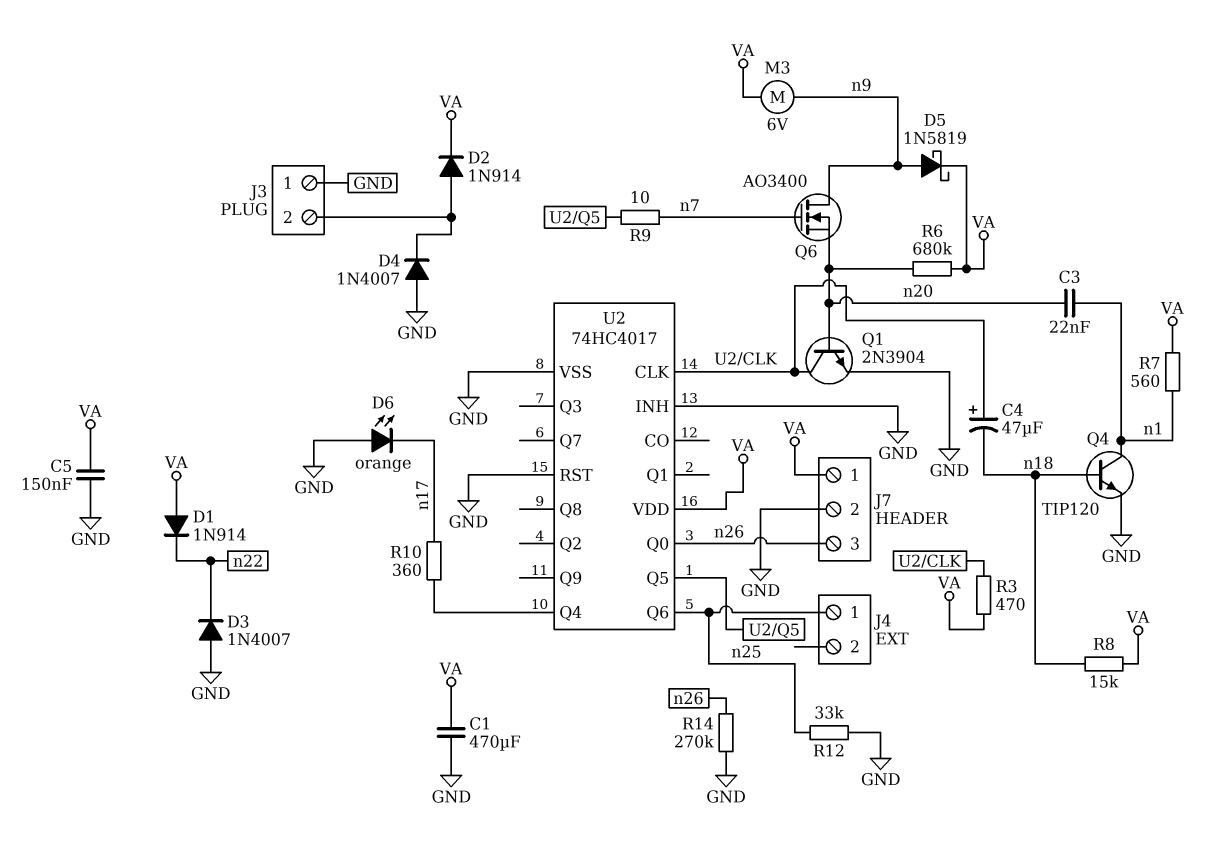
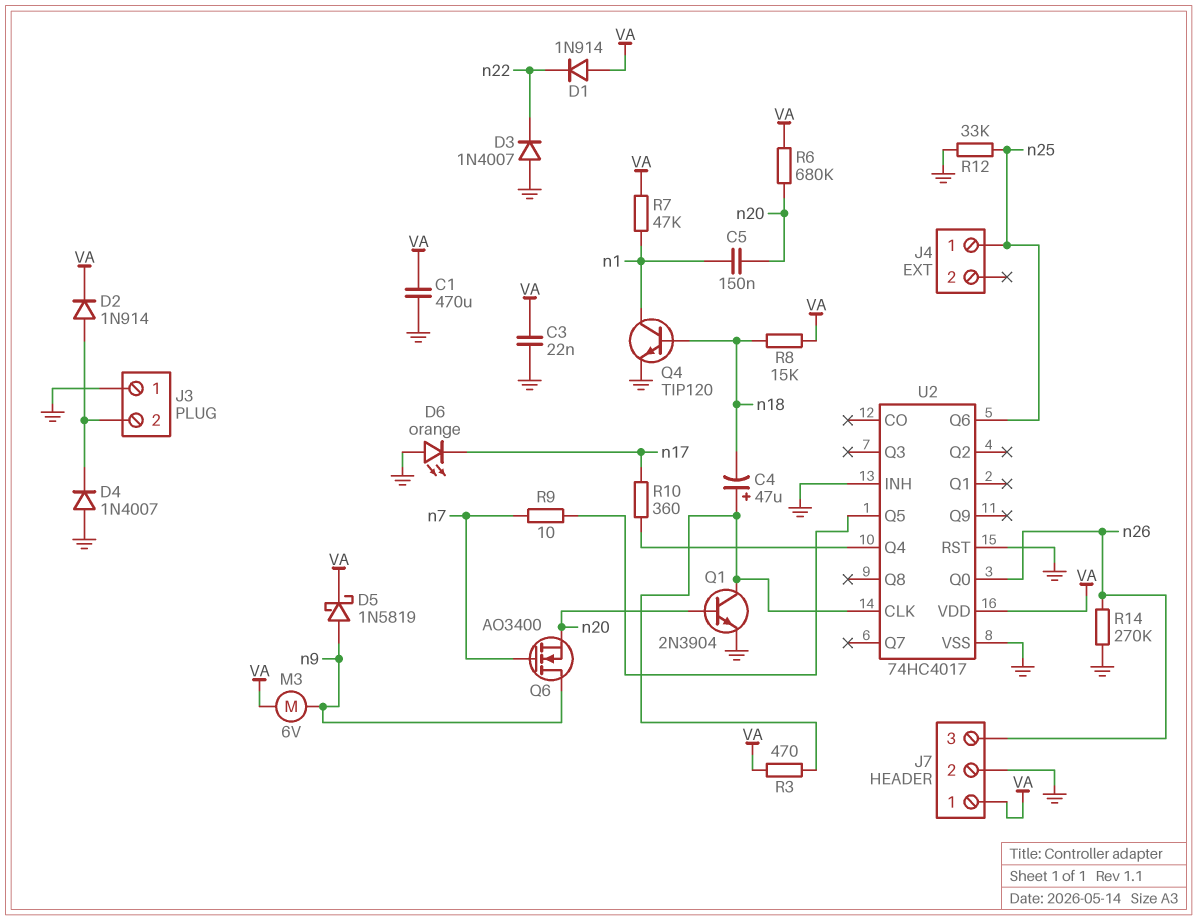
C3: 22nF (n1, n20) -> 22nF (GND, VA)
C5: 150nF (GND, VA) -> 150nF (n1, n20)
R7: 560 (VA, n1) -> 47k (VA, n1)

